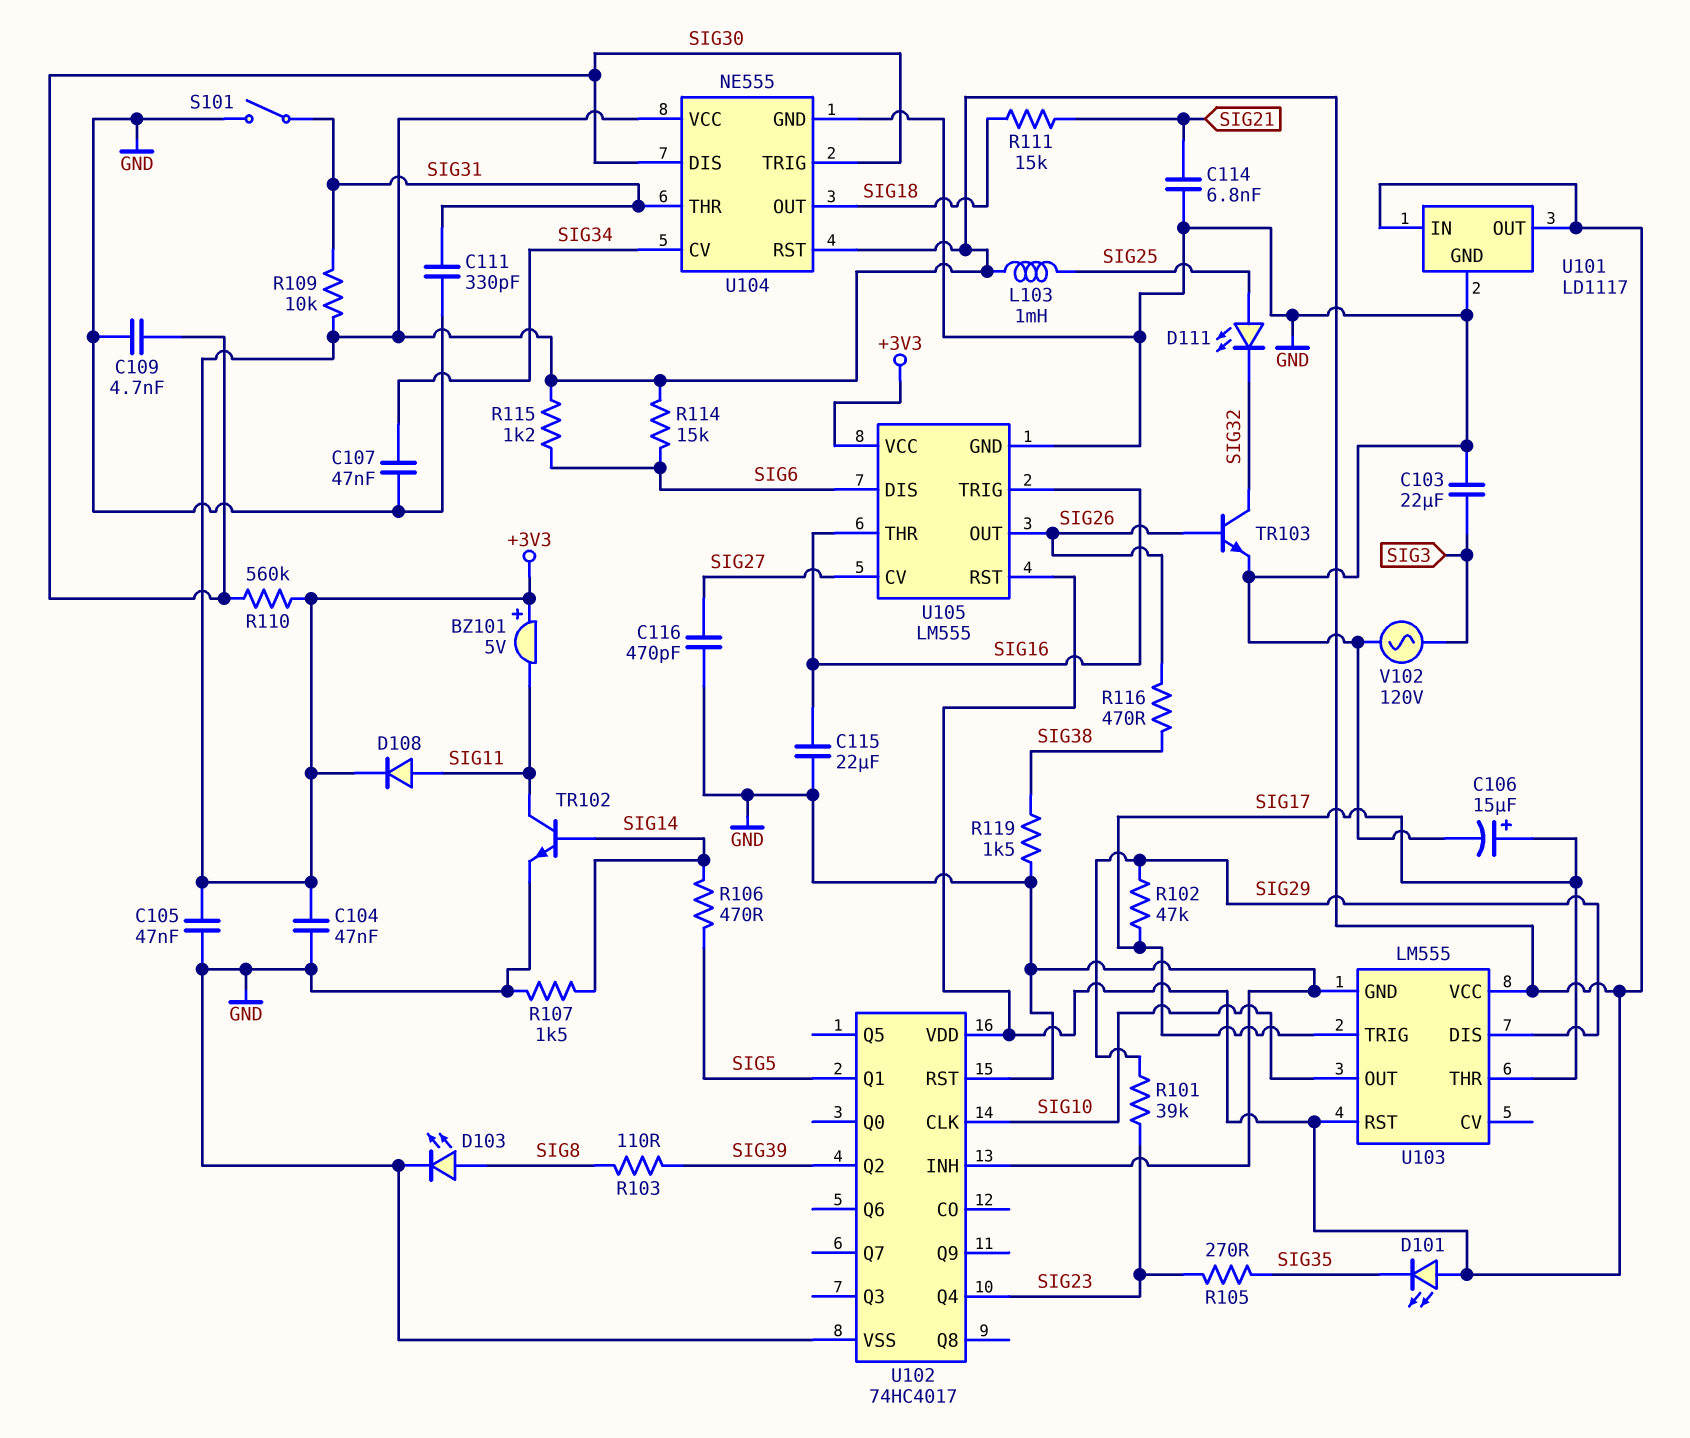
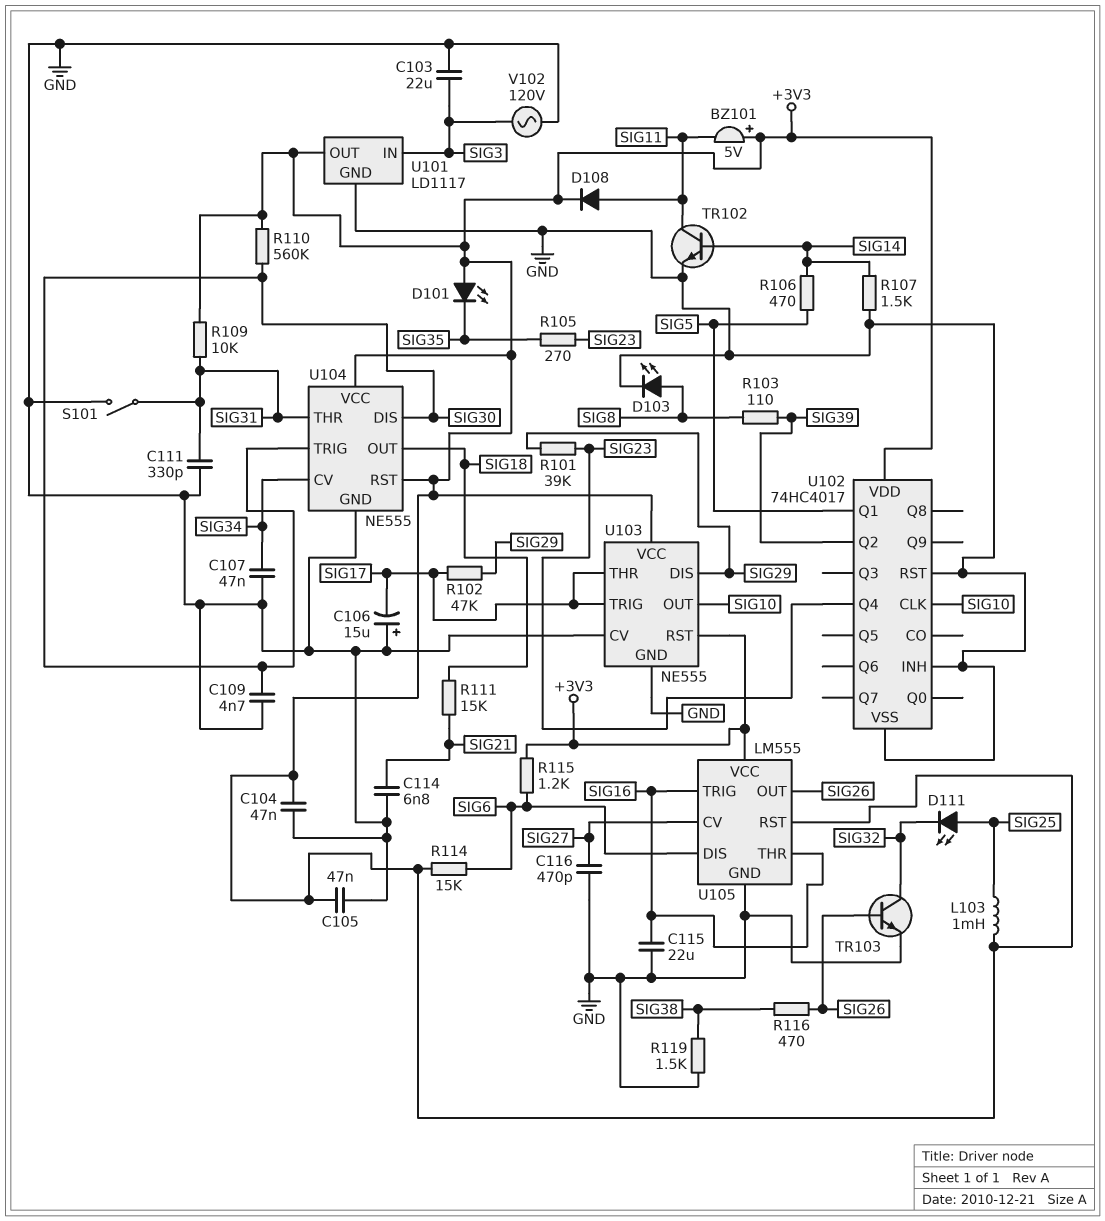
C106: 15uF (plus SIG17, minus GND) -> 15uF (plus GND, minus SIG17)
U101 pin IN: +3V3 -> SIG3
U103: LM555 -> NE555
U103 pin CV: none -> GND

